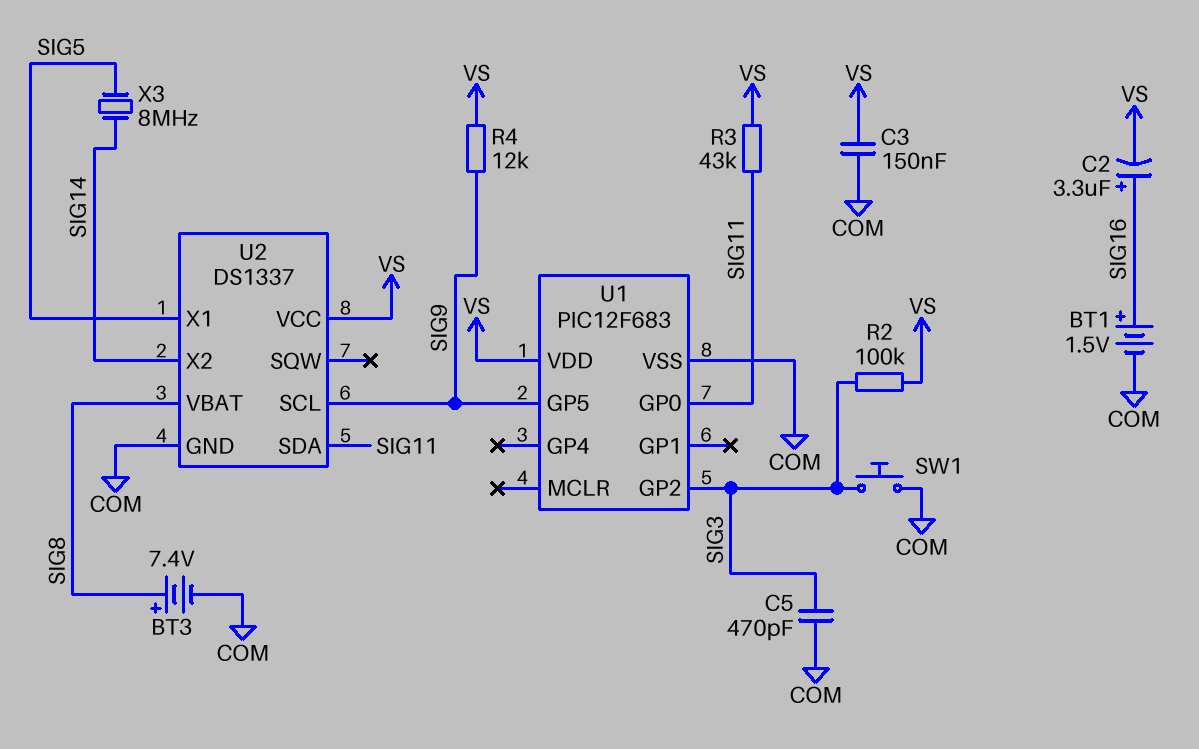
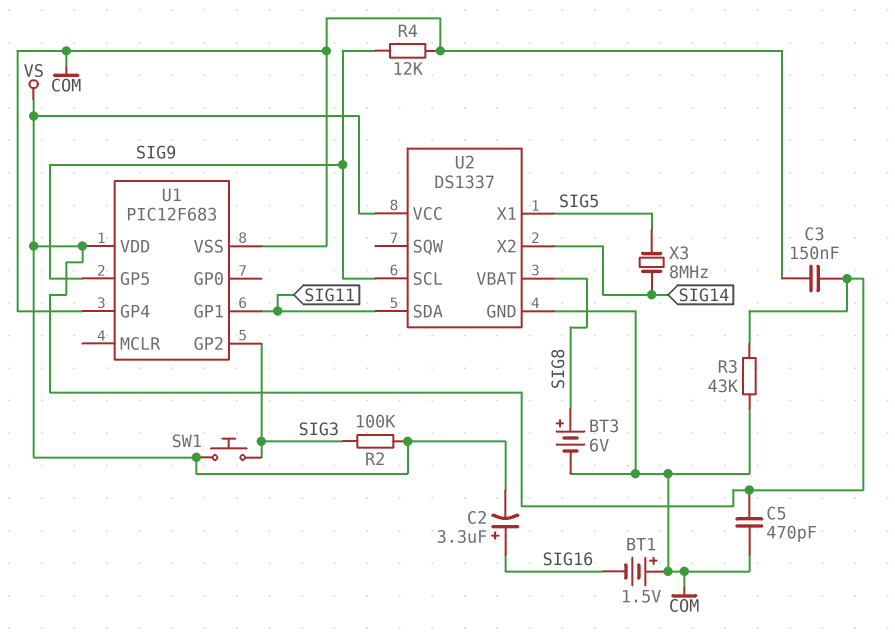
BT1: 1.5V (plus SIG16, minus COM) -> 1.5V (plus COM, minus SIG16)
BT3: 7.4V (plus SIG8, minus COM) -> 6V (plus SIG8, minus COM)
C5: 470pF (COM, SIG3) -> 470pF (COM, VS)
R3: 43k (SIG11, VS) -> 43k (COM, VS)
R4: 12k (SIG9, VS) -> 12k (COM, SIG9)
SW1: button (COM, SIG3) -> button (SIG3, VS)
U1 pin GP0: SIG11 -> none
U1 pin GP1: none -> SIG11
U1 pin GP4: none -> COM

